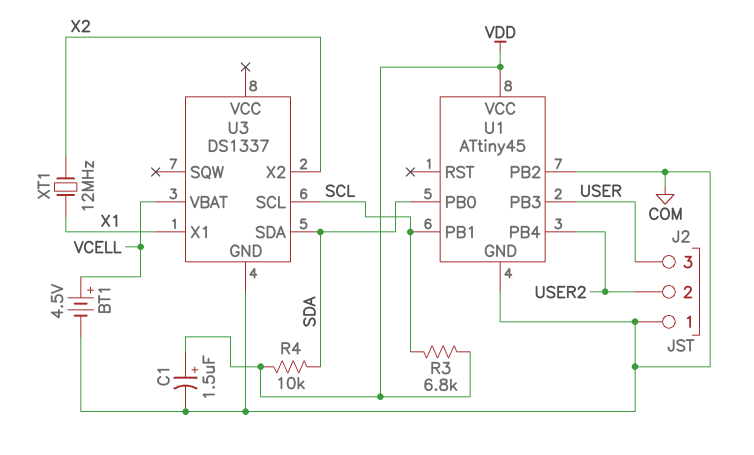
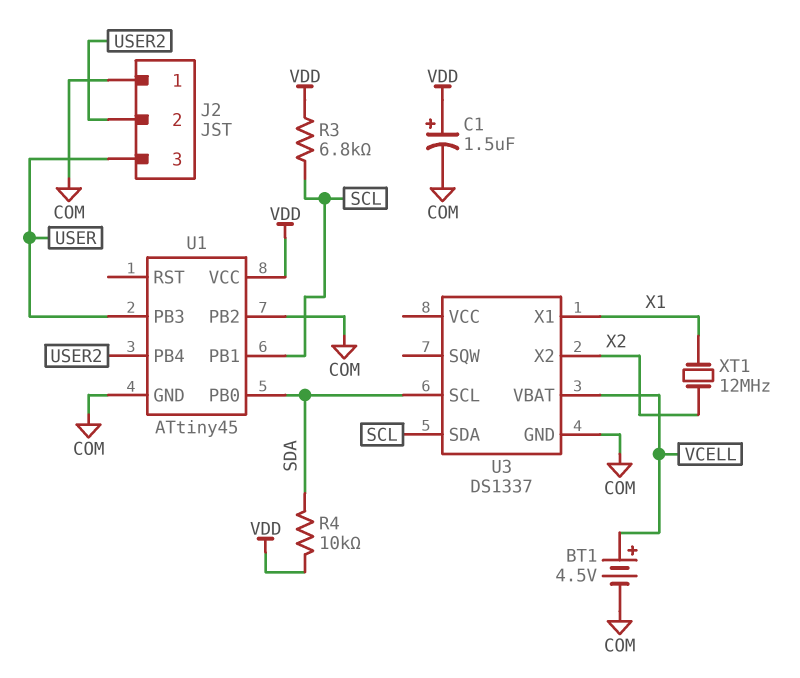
U3 pin SCL: SCL -> SDA
U3 pin SDA: SDA -> SCL

